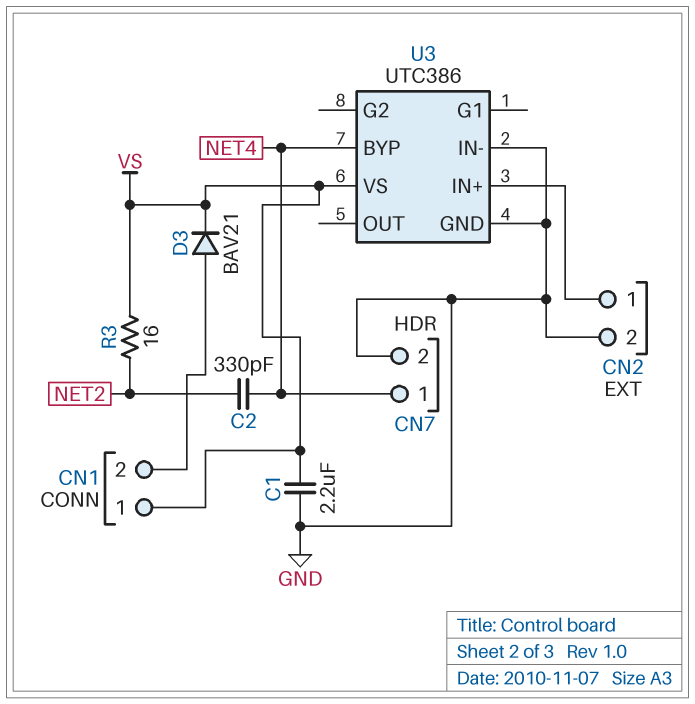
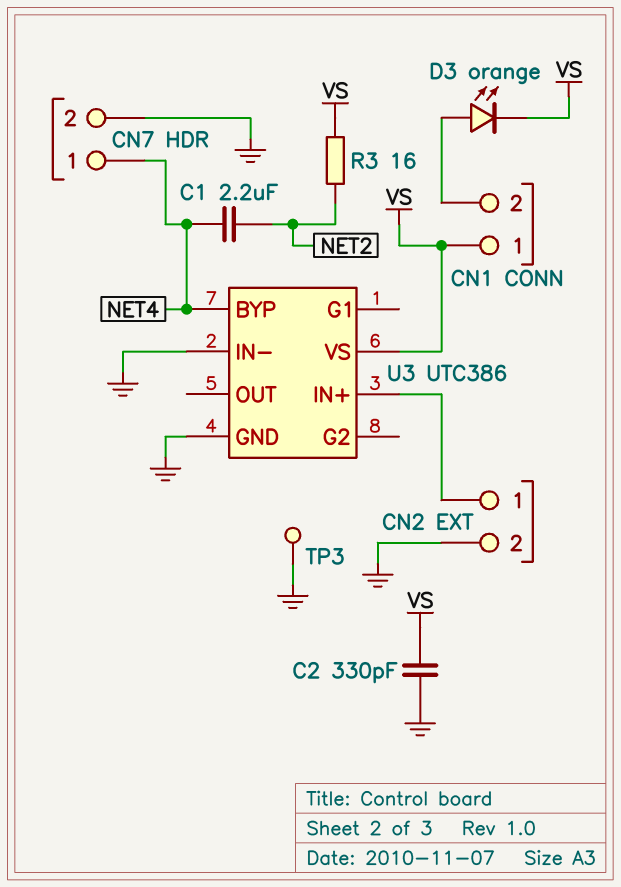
C1: 2.2uF (GND, VS) -> 2.2uF (NET2, NET4)
C2: 330pF (NET2, NET4) -> 330pF (GND, VS)
D3: diode BAV21 (A CN1/2, K VS) -> LED orange (A CN1/2, K VS)
TP3: none -> test point (GND)

